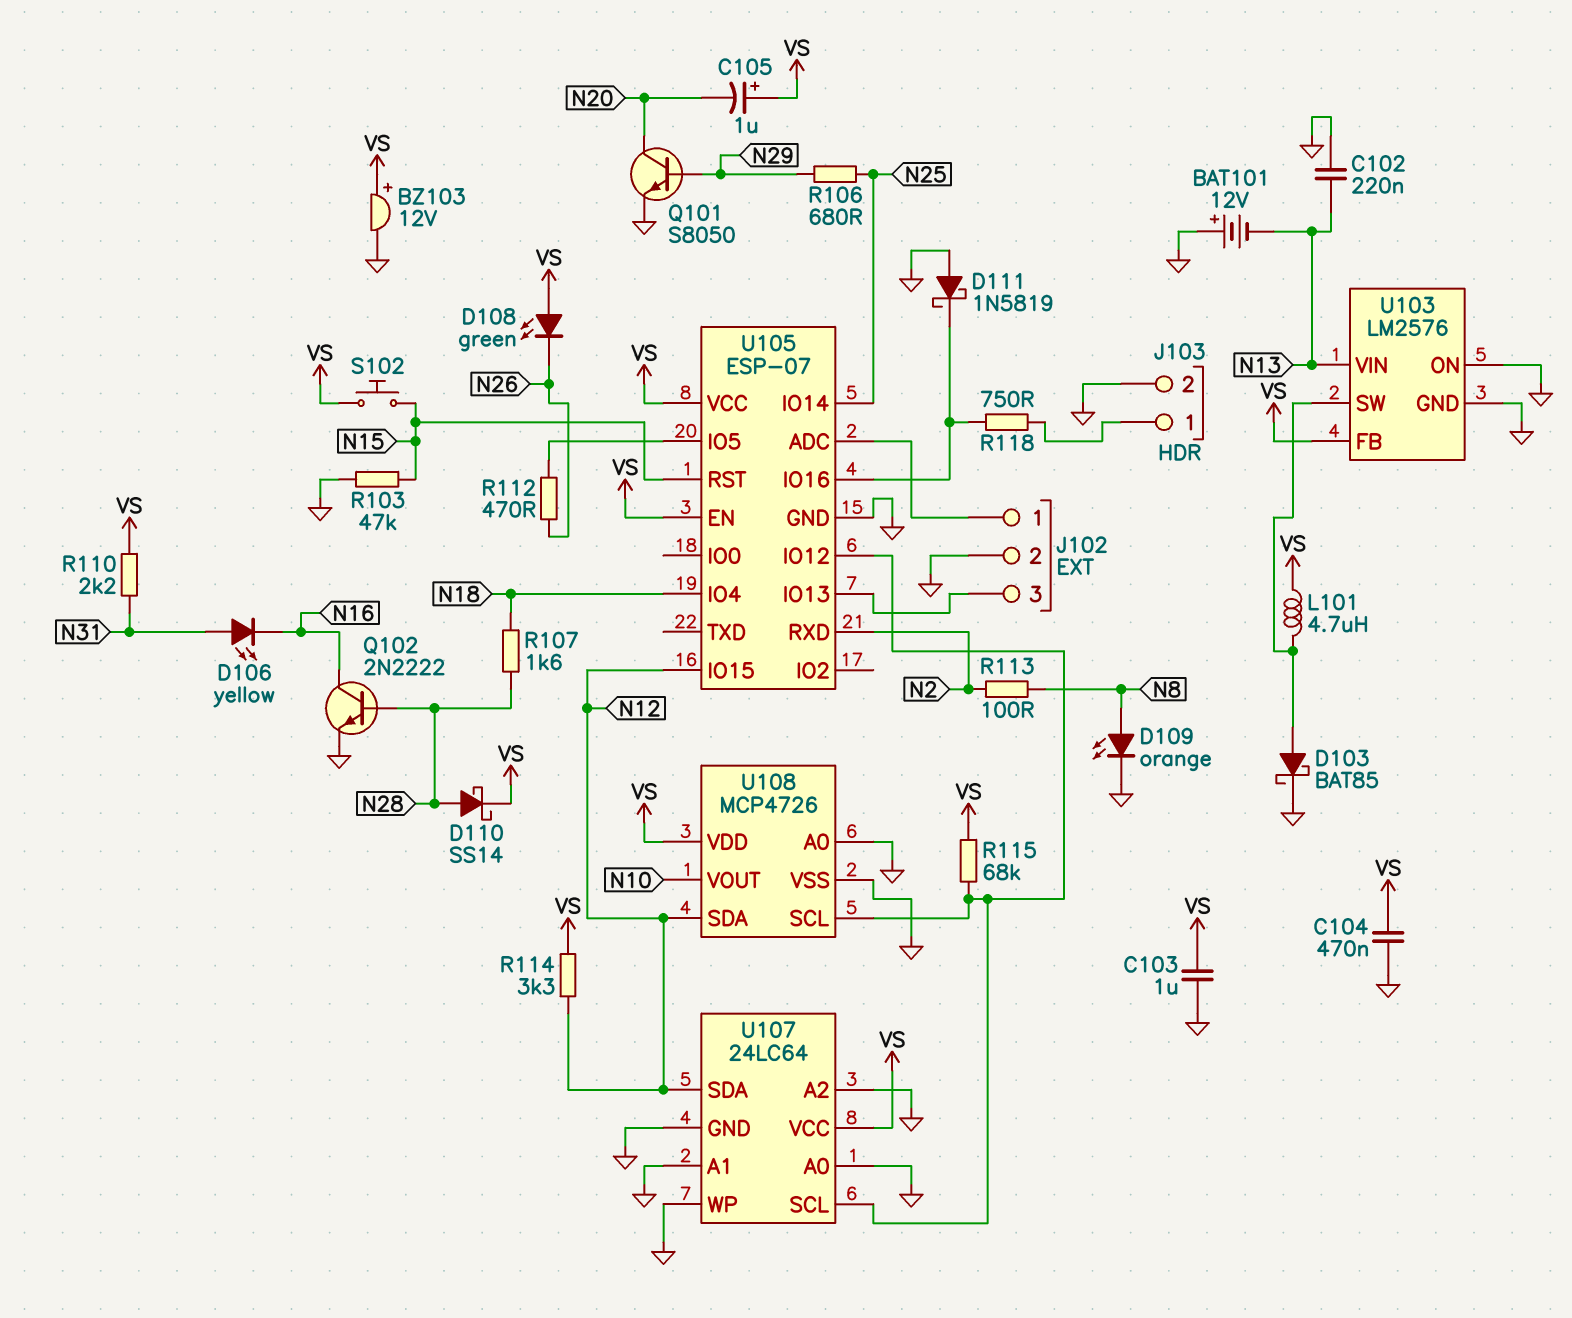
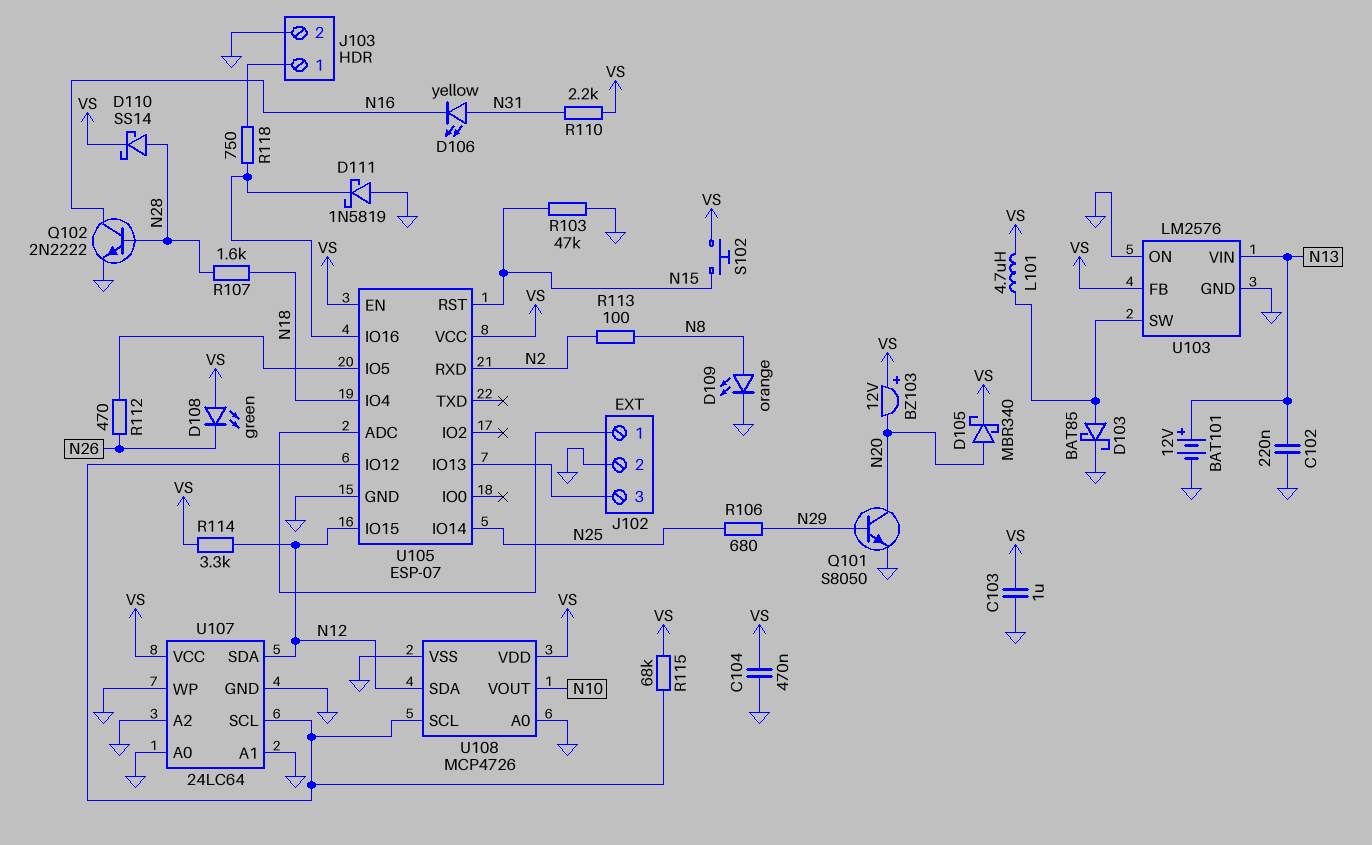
BAT101: 12V (plus GND, minus N13) -> 12V (plus N13, minus GND)
BZ103: buzzer 12V (plus VS, minus GND) -> buzzer 12V (plus VS, minus N20)
C105: 1uF (plus VS, minus N20) -> none
D105: none -> schottky MBR340 (A N20, K VS)

